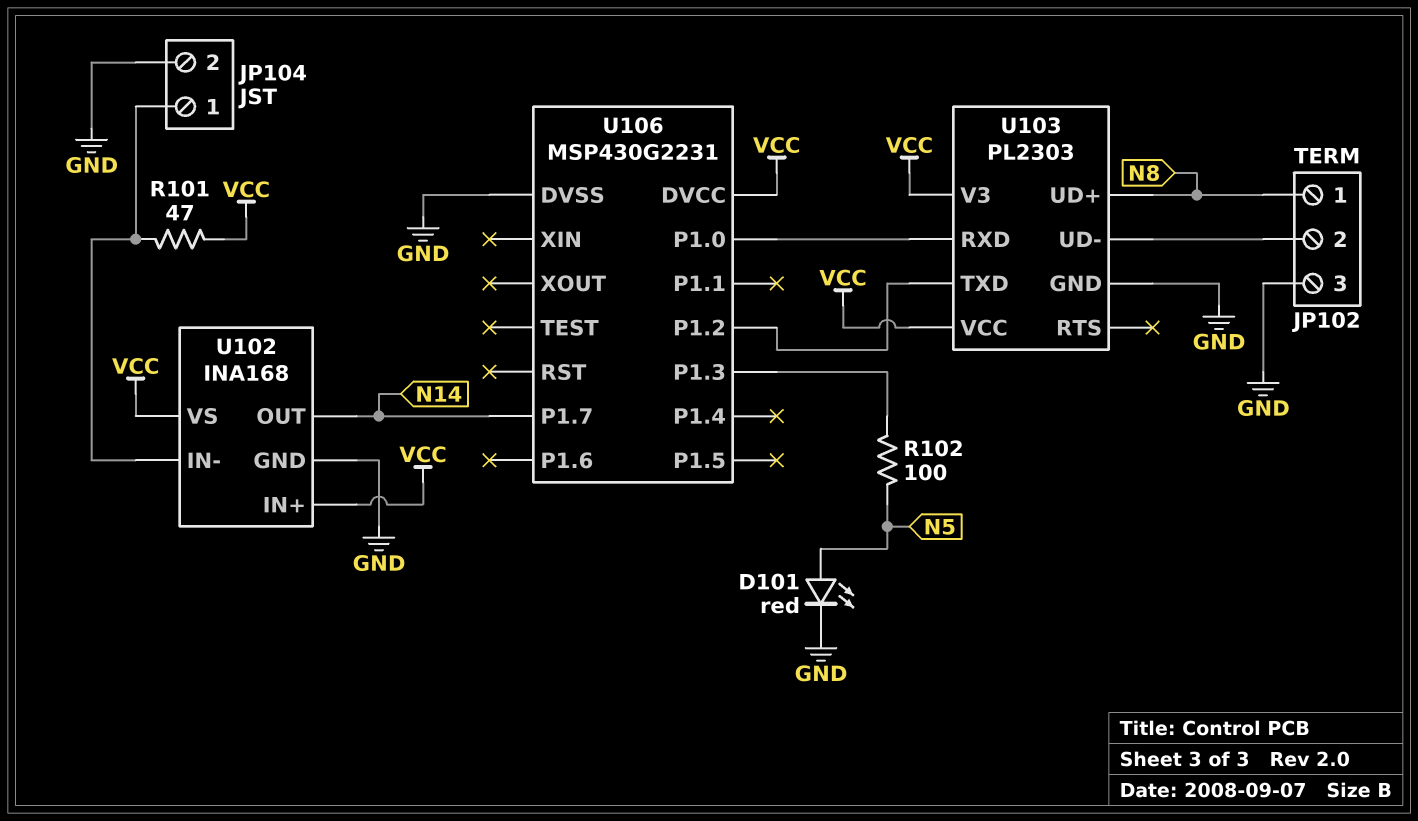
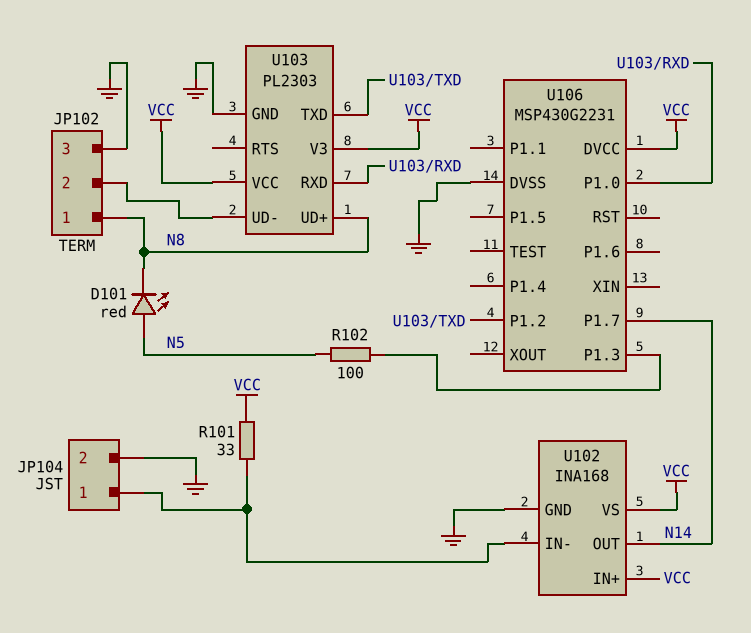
D101: LED red (A N5, K GND) -> LED red (A N5, K N8)
R101: 47 (JP104/1, VCC) -> 33 (JP104/1, VCC)

